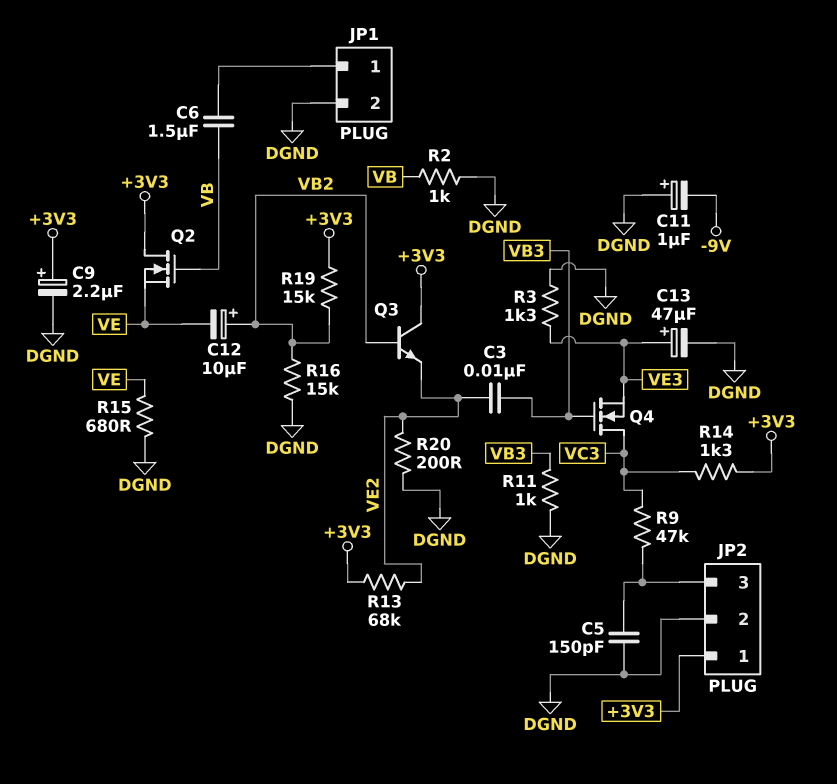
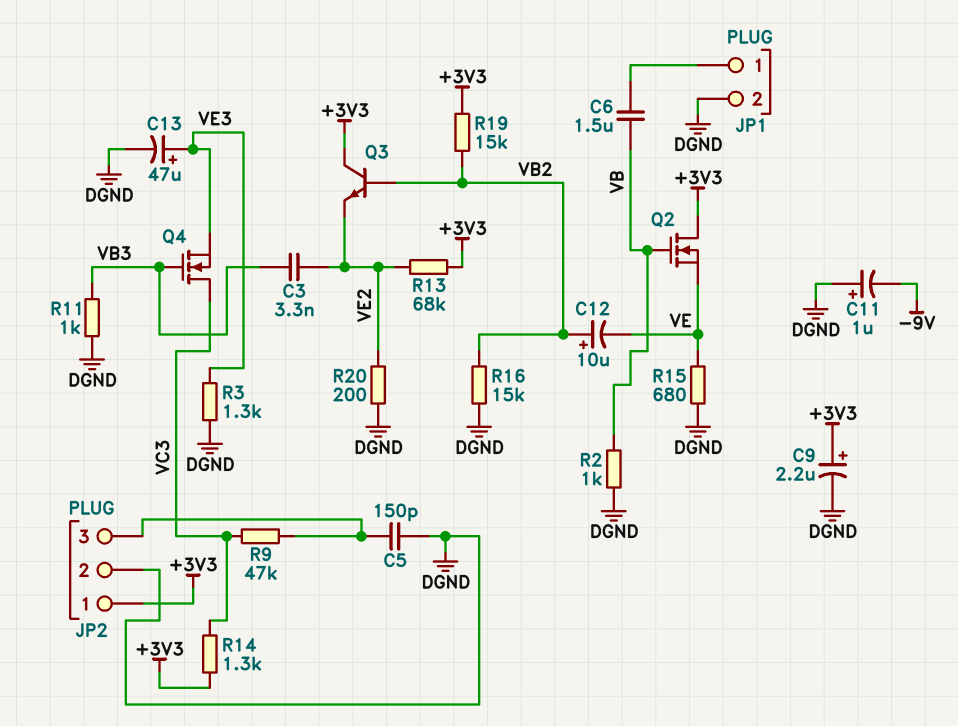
C3: 10nF (VB3, VE2) -> 3.3nF (VB3, VE2)

